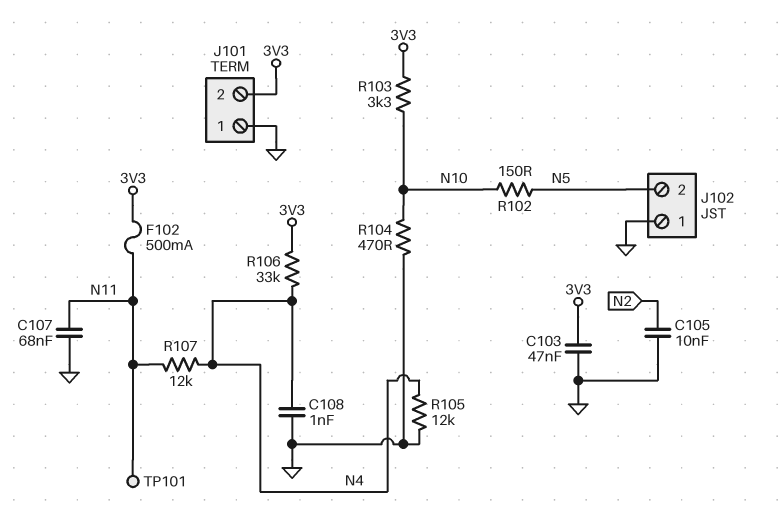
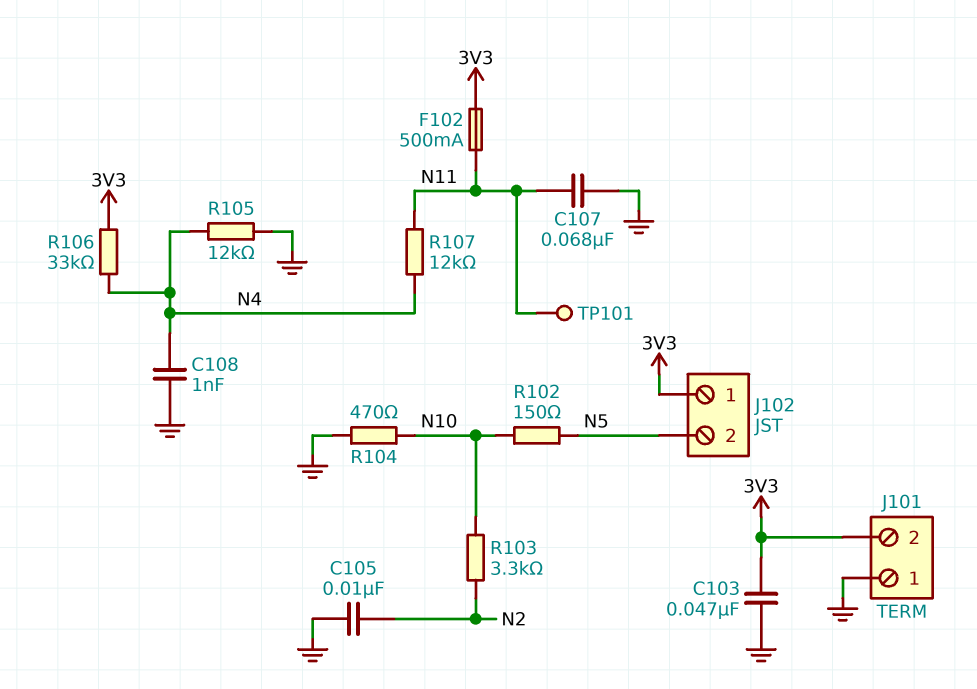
J102 pin 1: GND -> 3V3
R103: 3.3k (3V3, N10) -> 3.3k (N2, N10)

